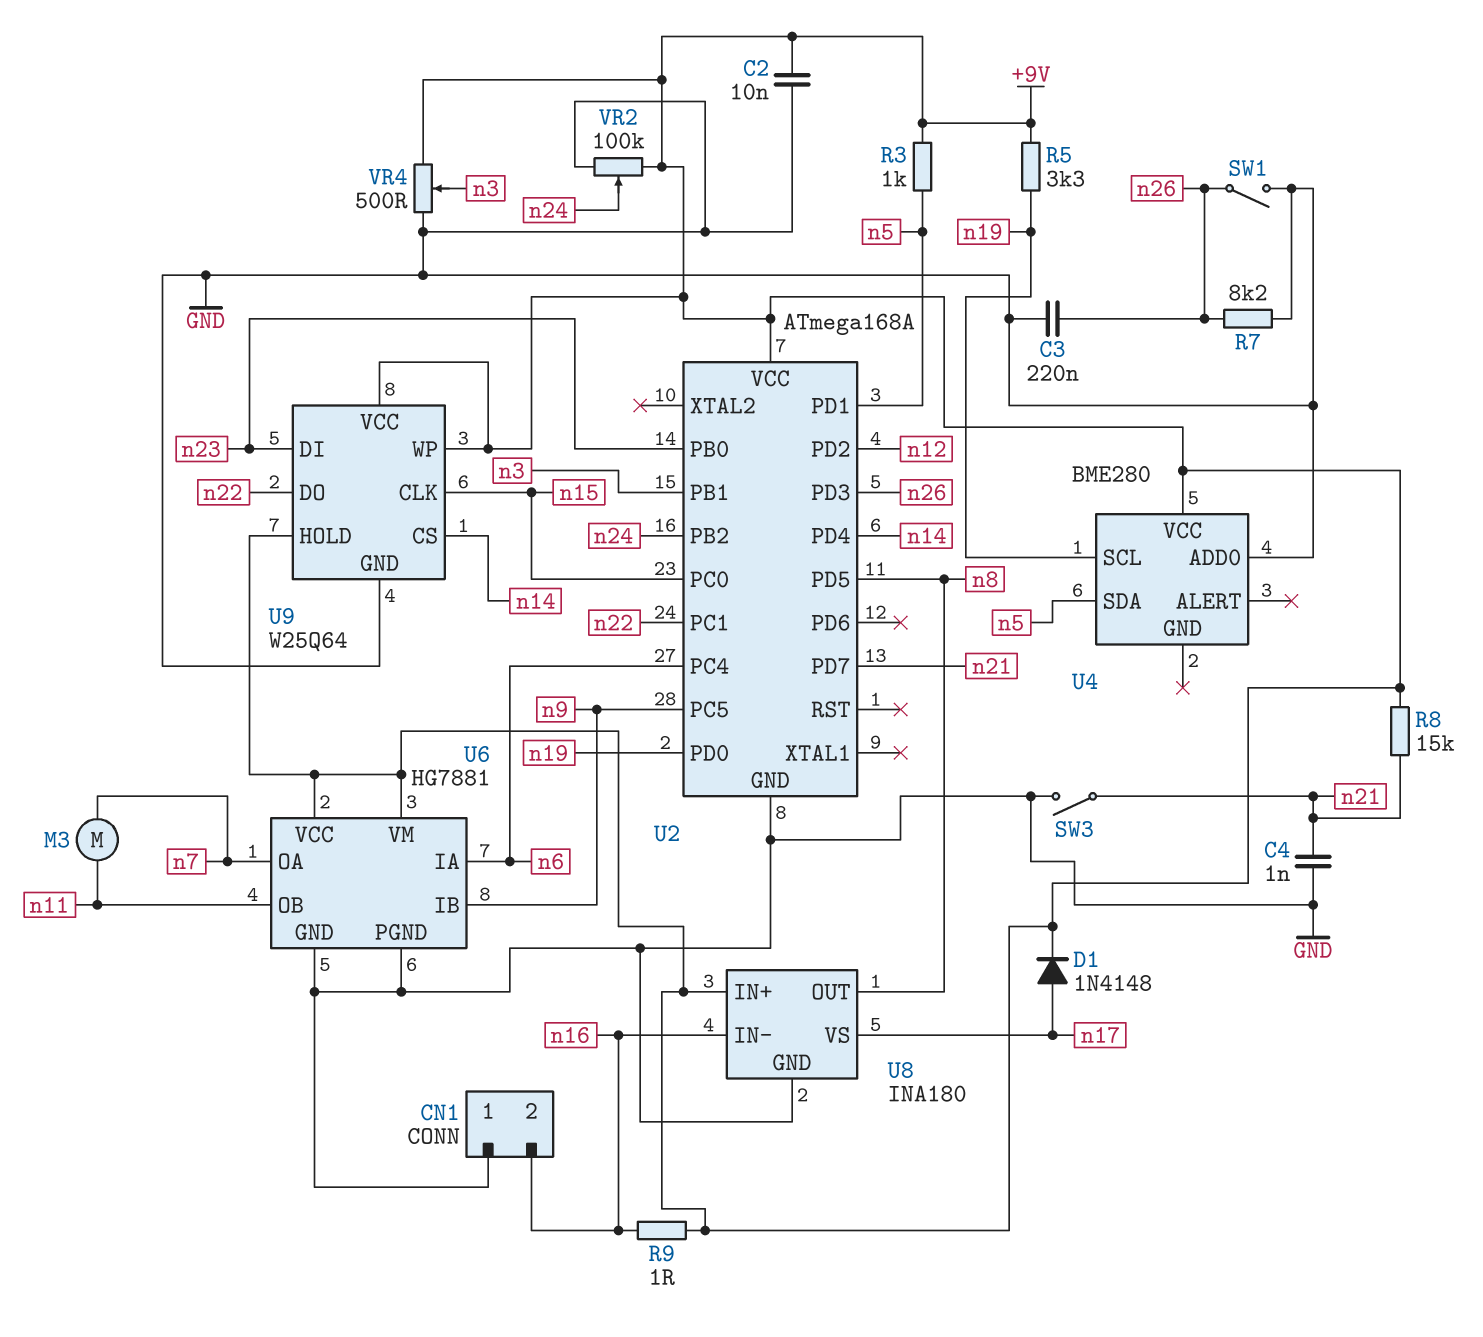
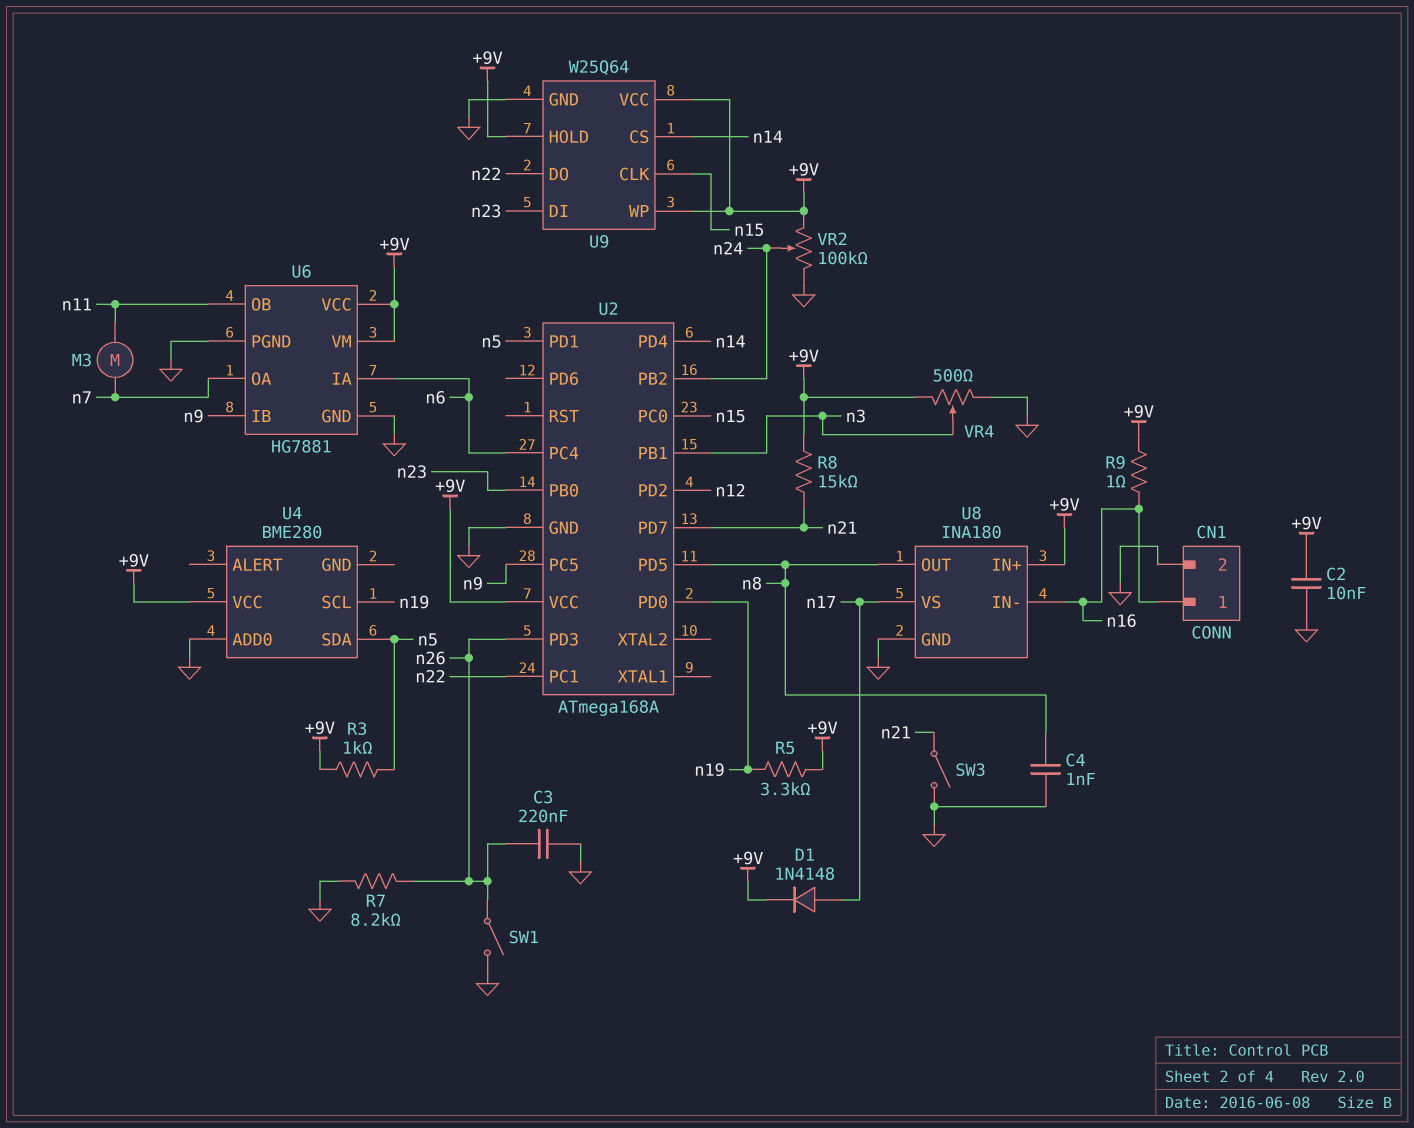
C4: 1nF (GND, n21) -> 1nF (GND, n8)
CN1 pin 1: GND -> n16
CN1 pin 2: n16 -> GND

